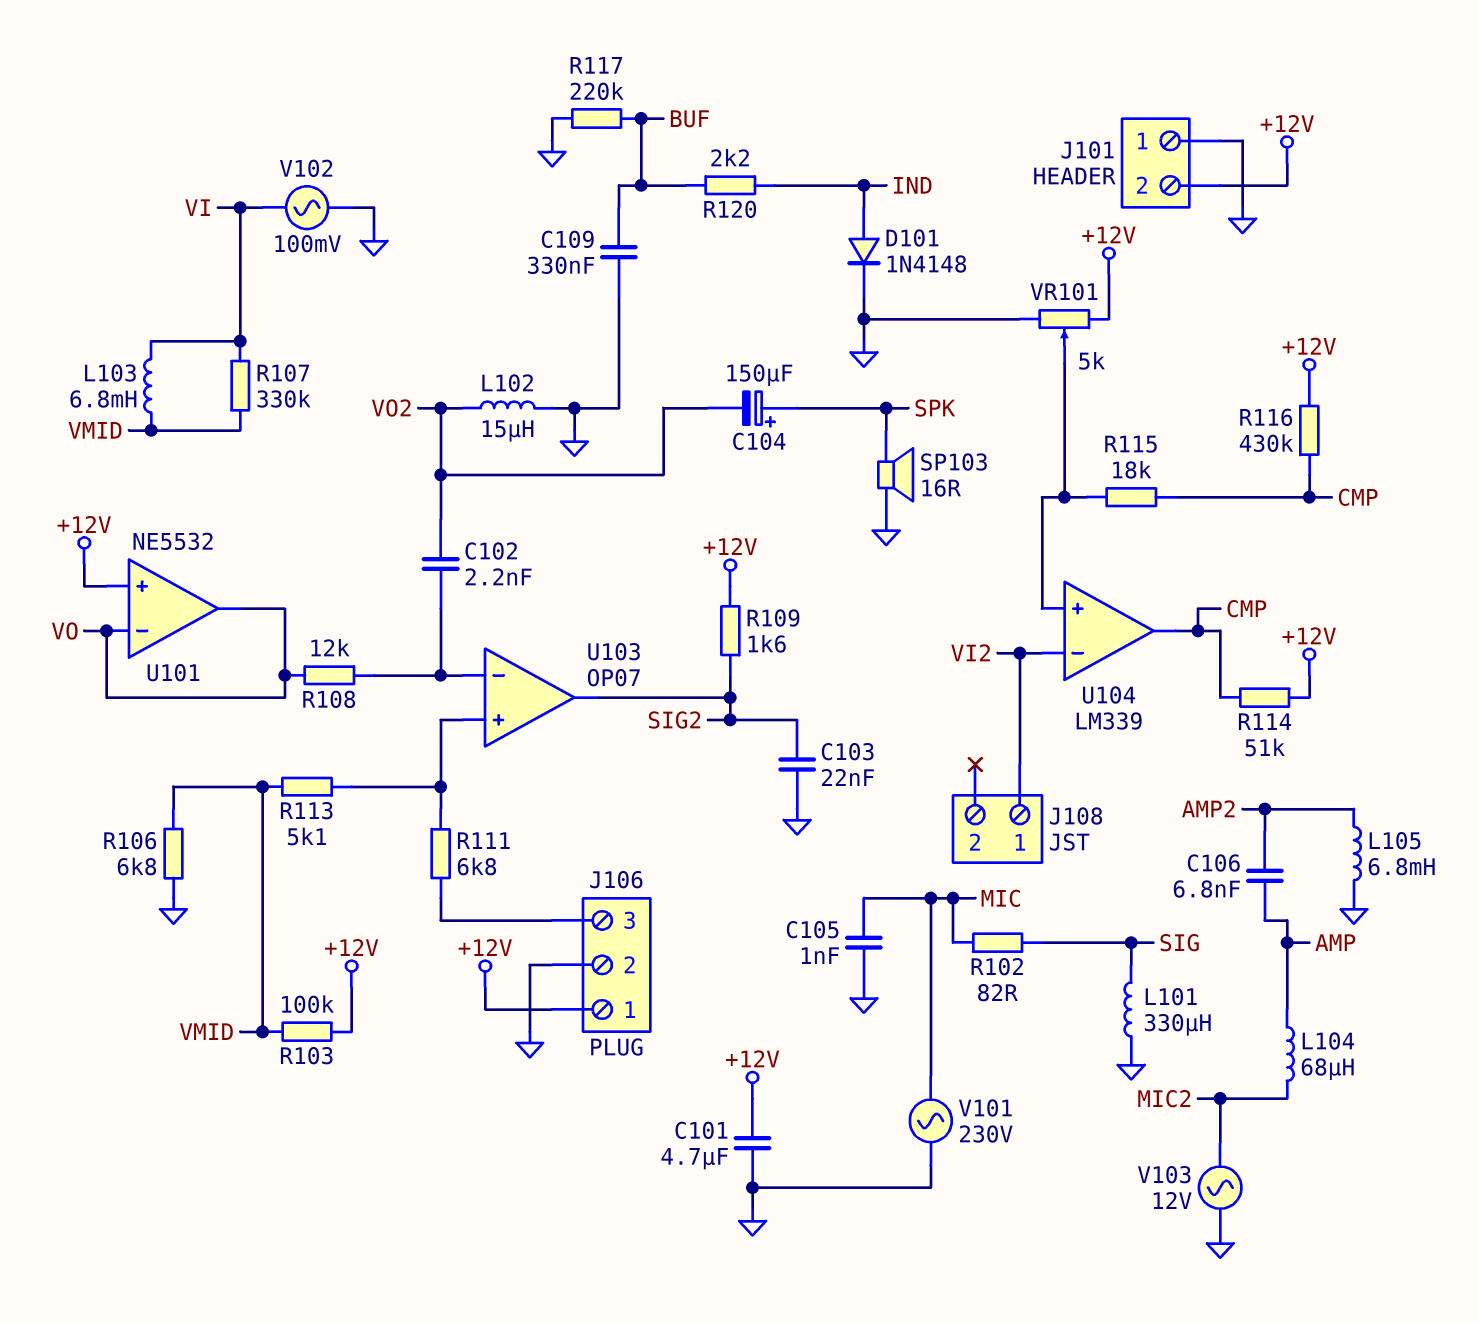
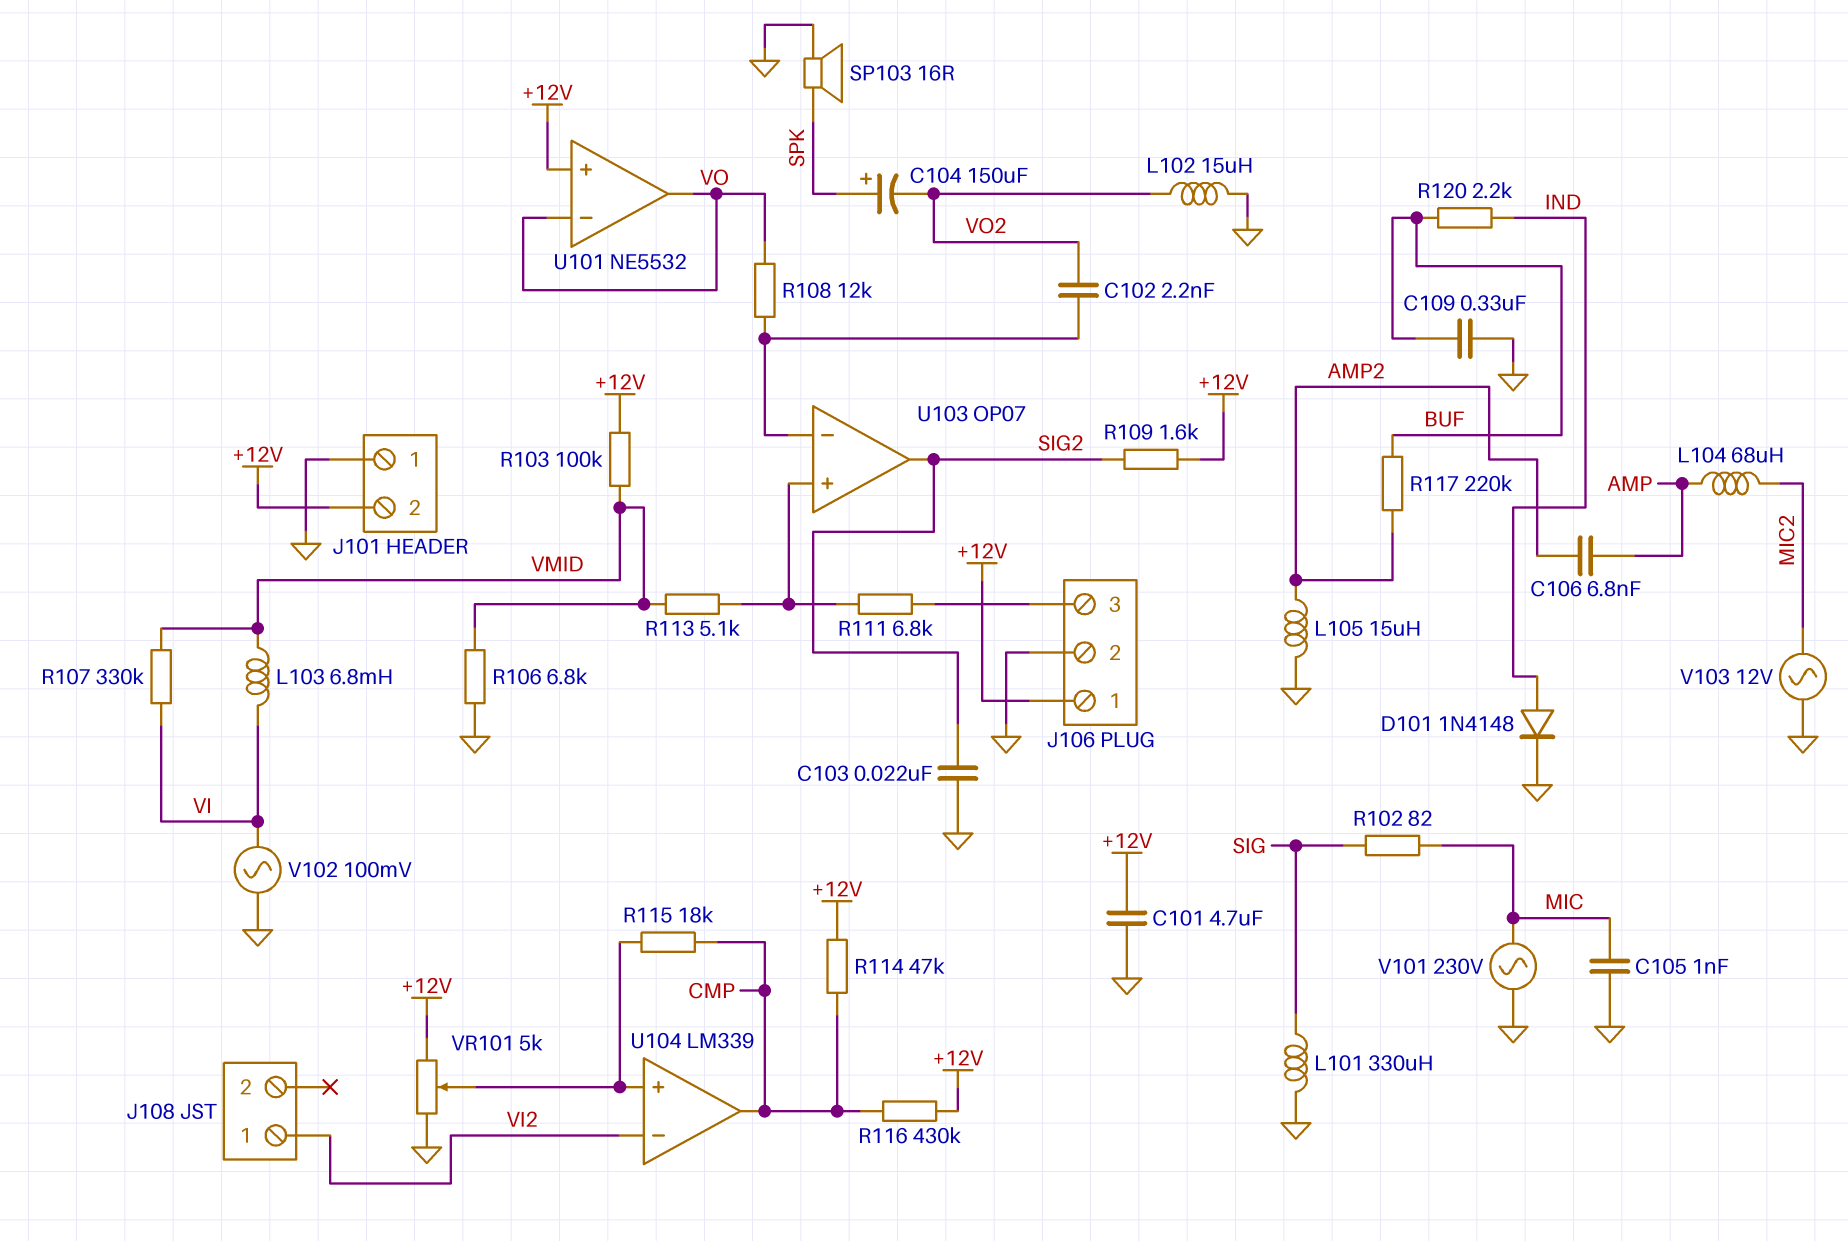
L105: 6.8mH (AMP2, GND) -> 15uH (AMP2, GND)
R114: 51k (+12V, CMP) -> 47k (+12V, CMP)
R117: 220k (BUF, GND) -> 220k (AMP2, BUF)

